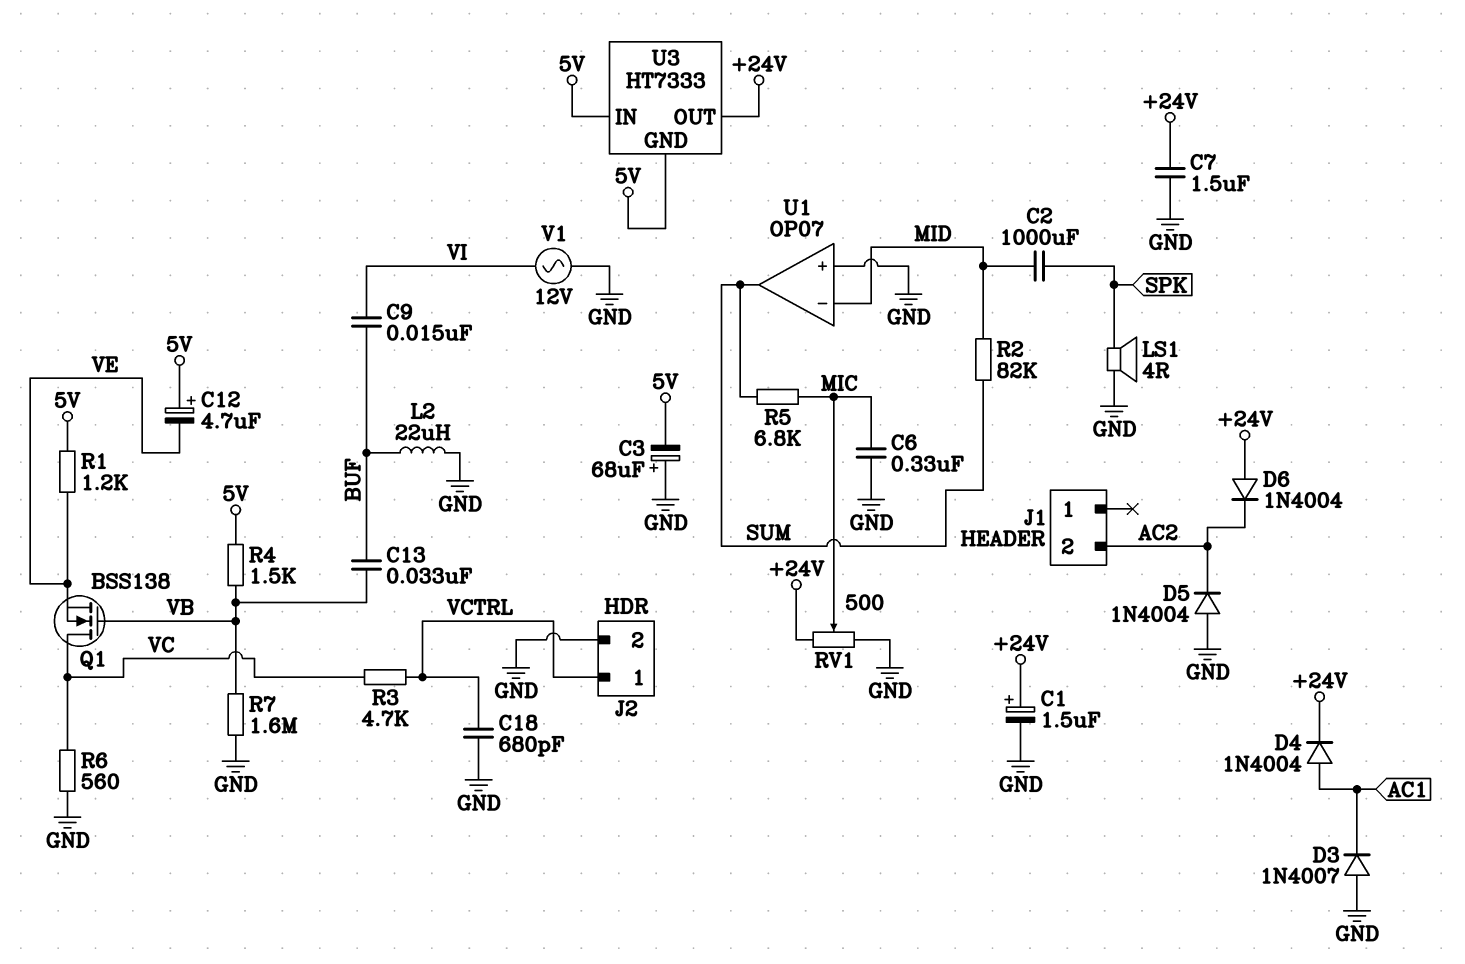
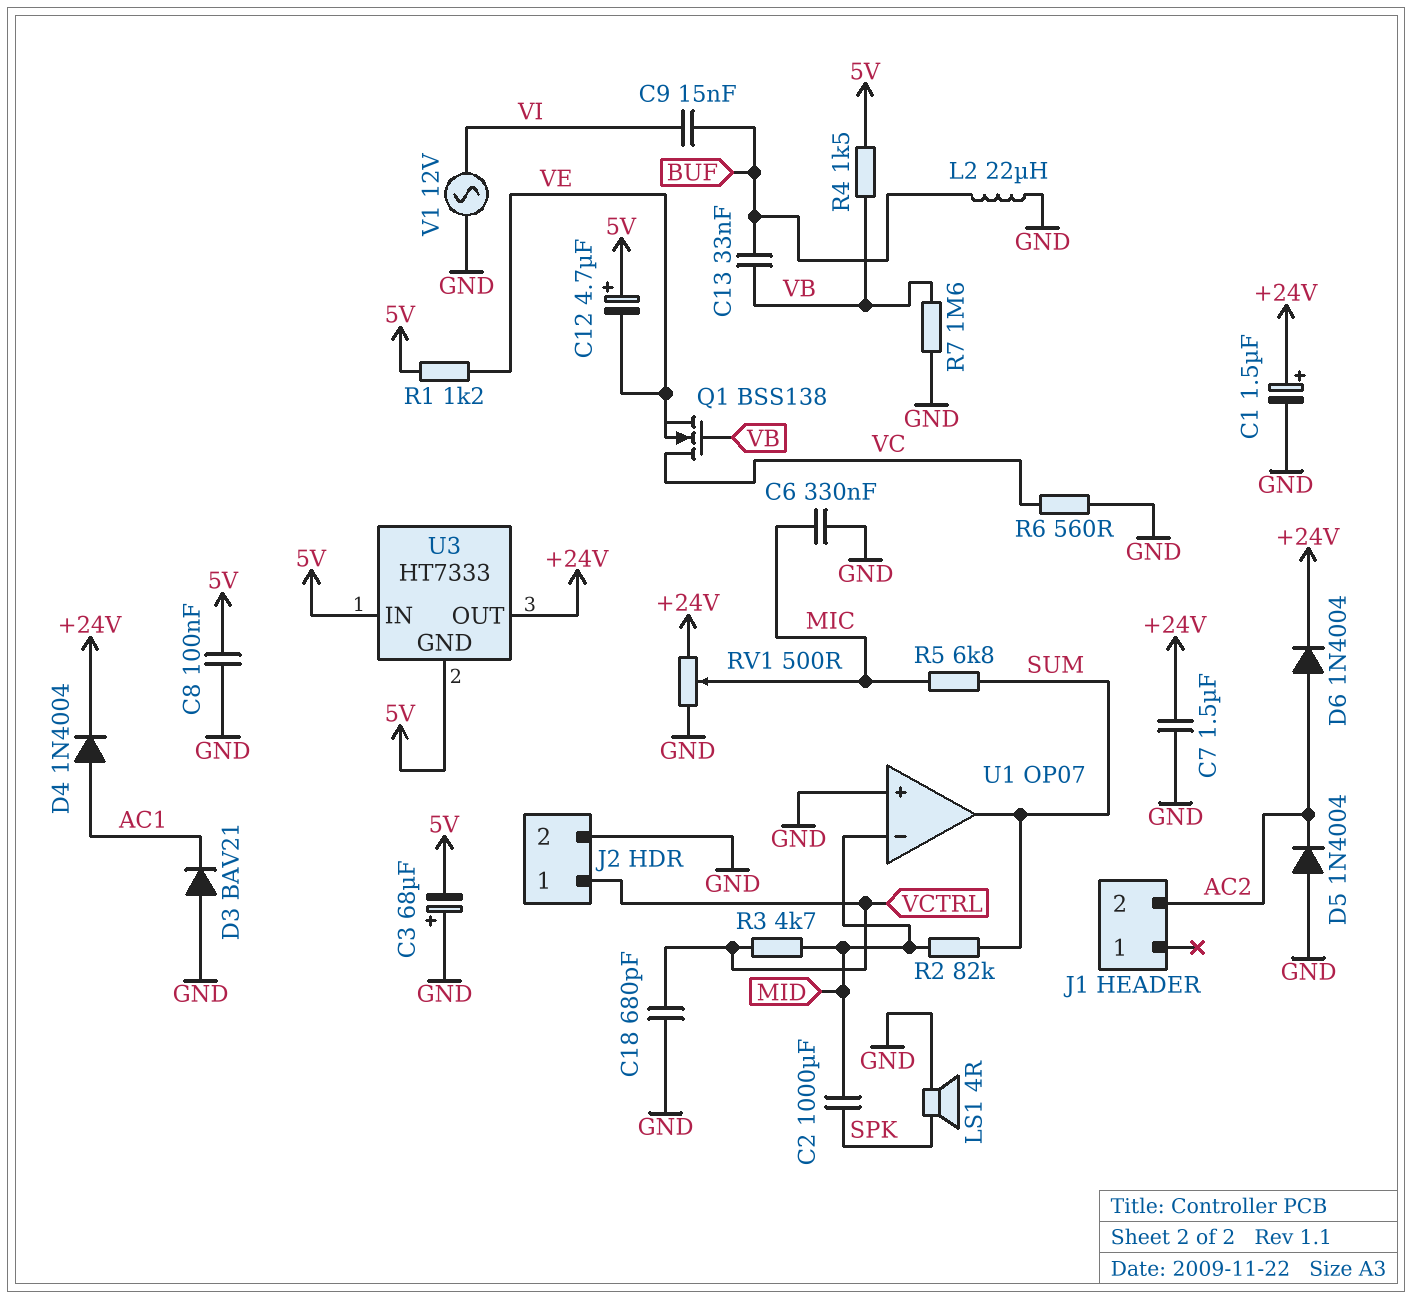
C8: none -> 100nF (5V, GND)
D3: diode 1N4007 (A GND, K AC1) -> diode BAV21 (A GND, K AC1)
D6: diode 1N4004 (A +24V, K AC2) -> diode 1N4004 (A AC2, K +24V)
R3: 4.7k (VC, VCTRL) -> 4.7k (MID, VCTRL)

